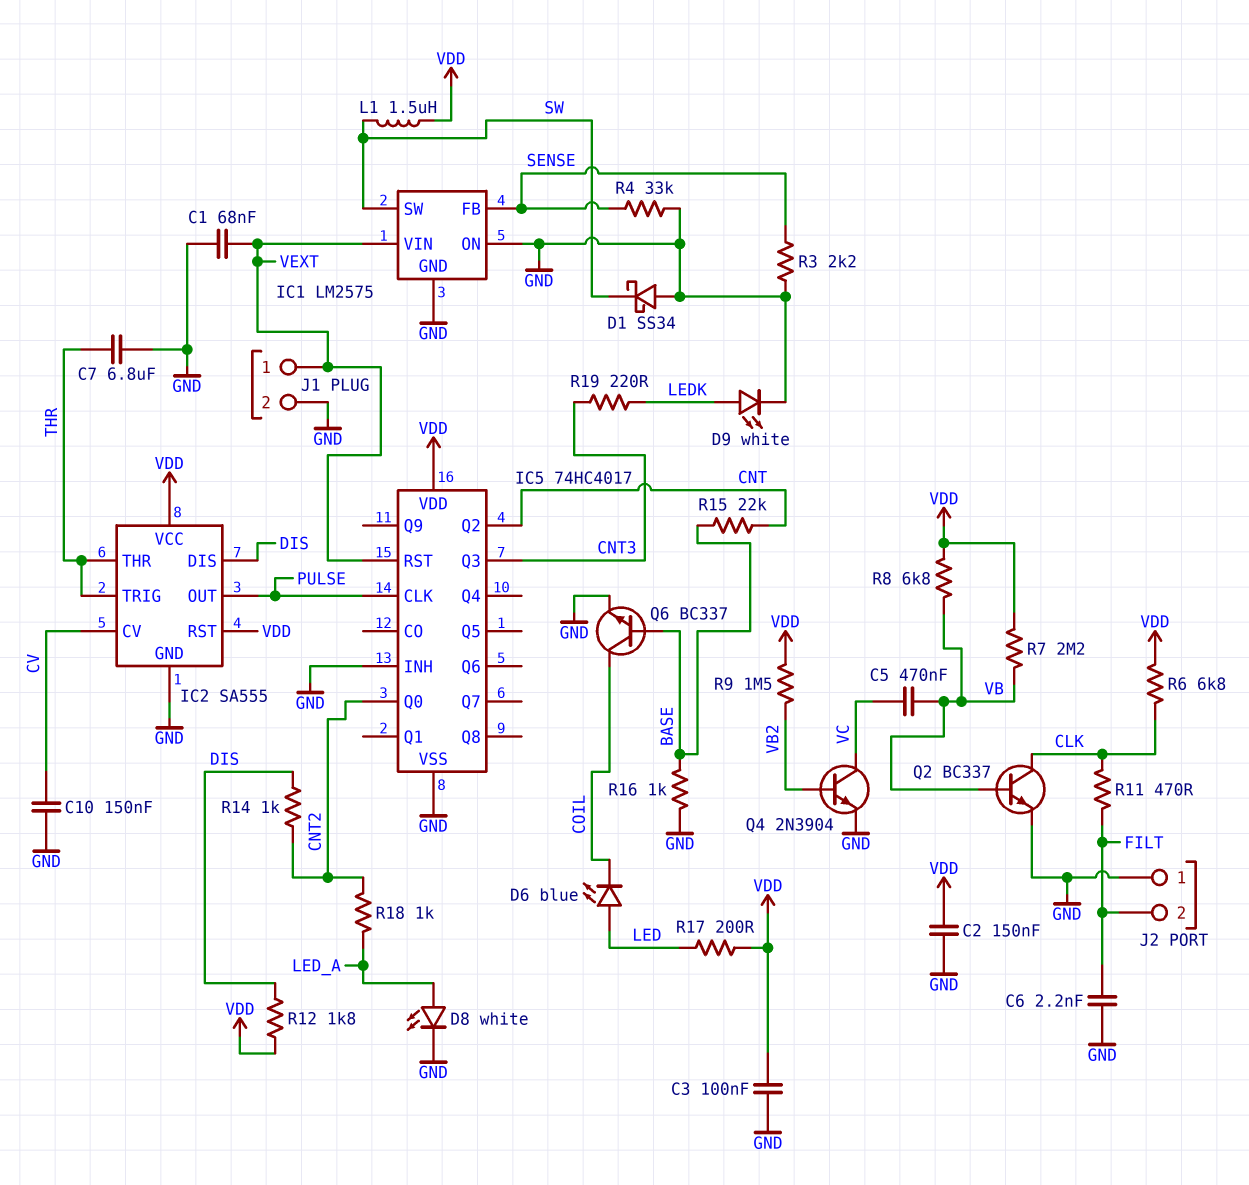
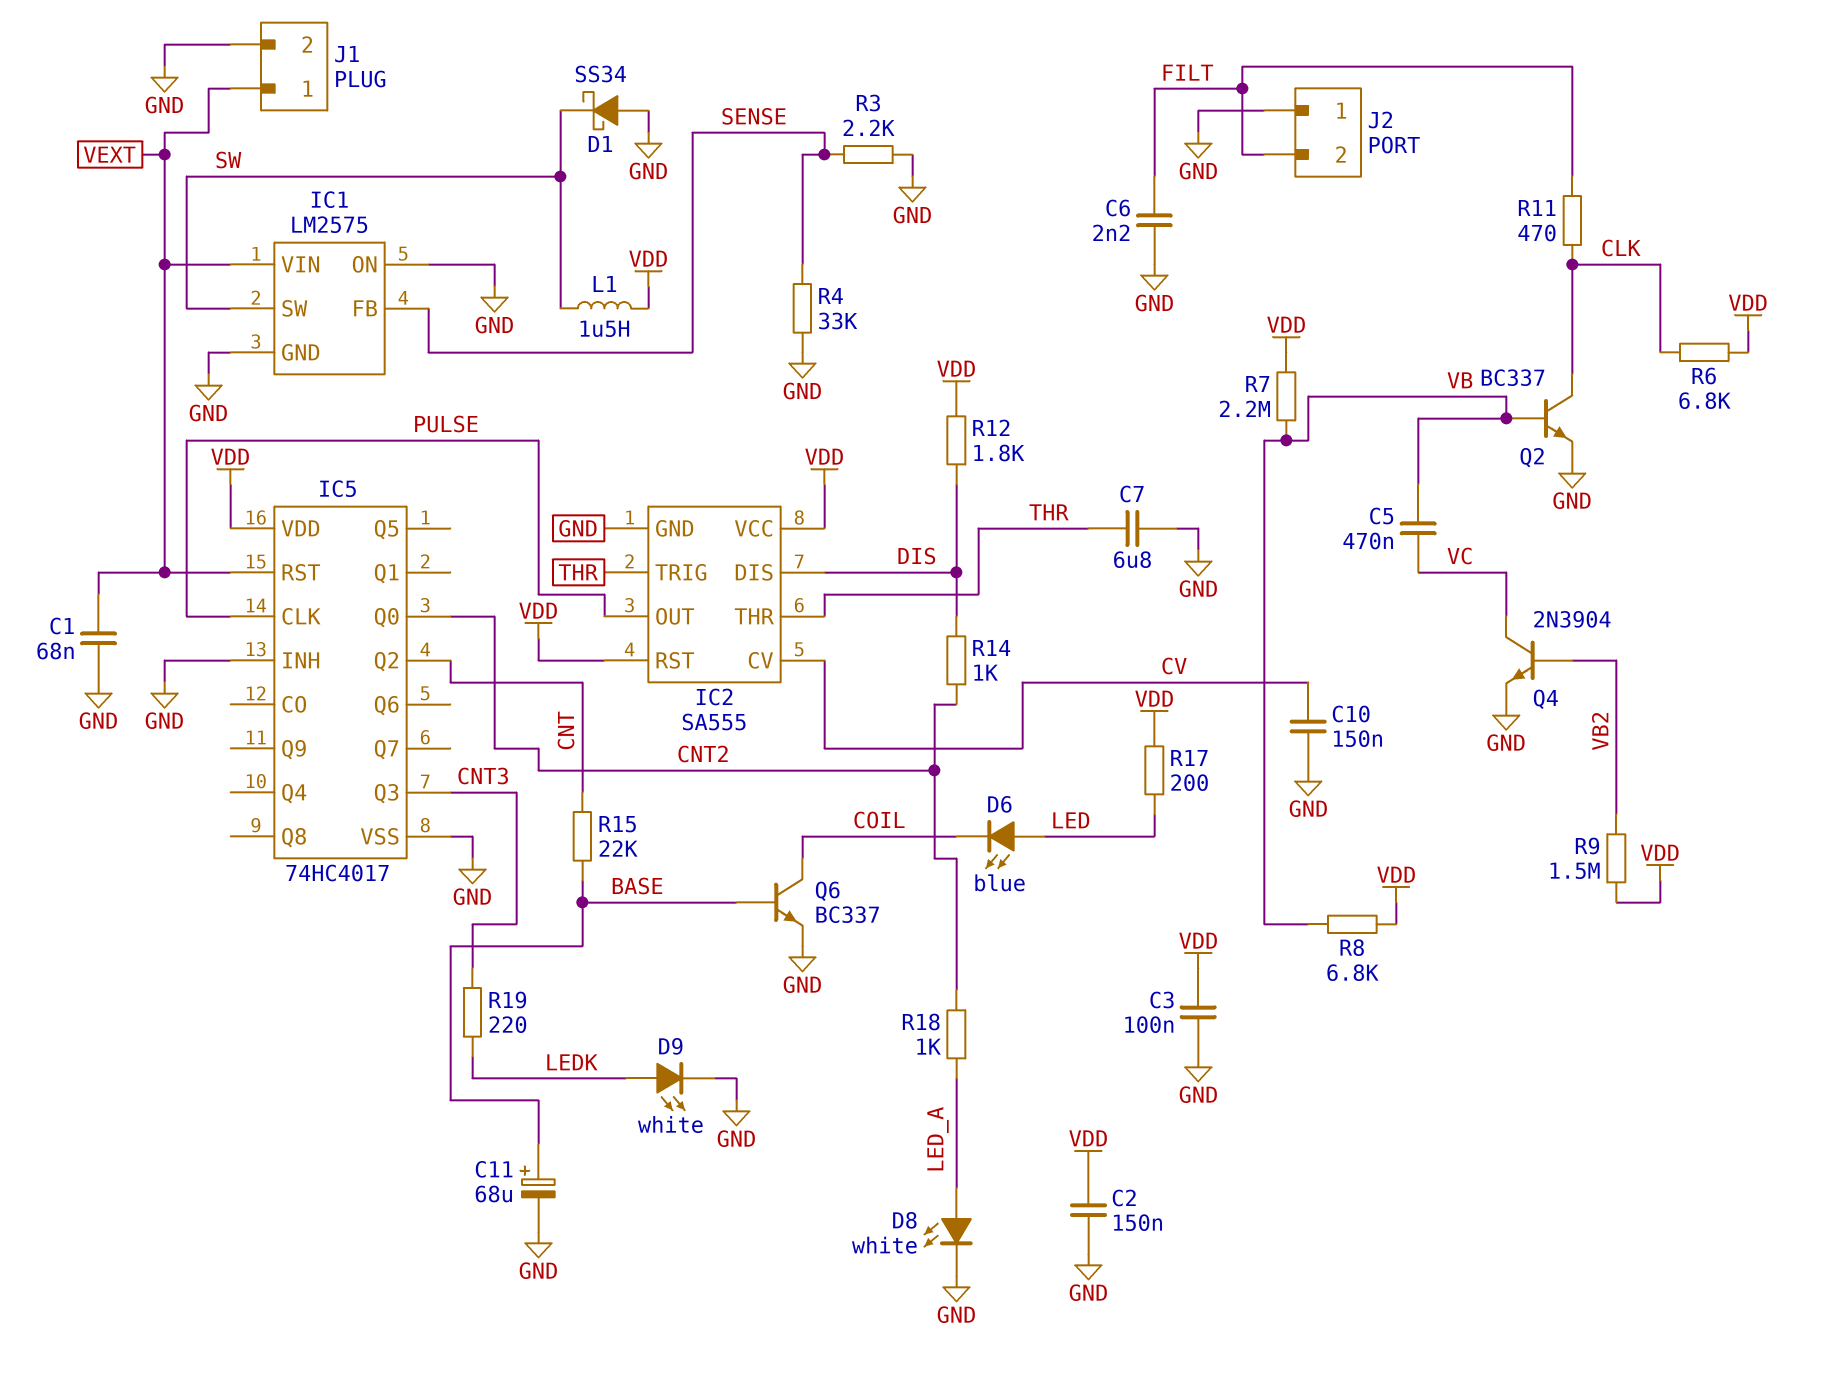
C11: none -> 68uF (plus BASE, minus GND)
R16: 1k (BASE, GND) -> none

